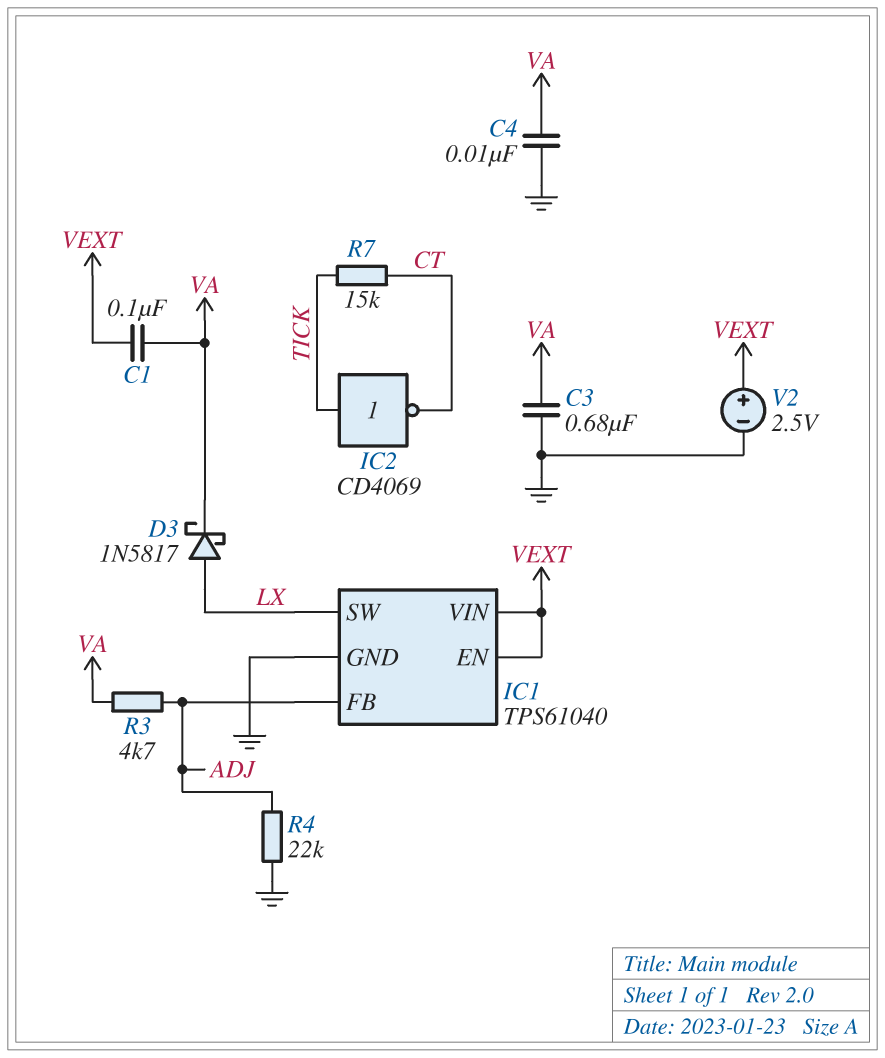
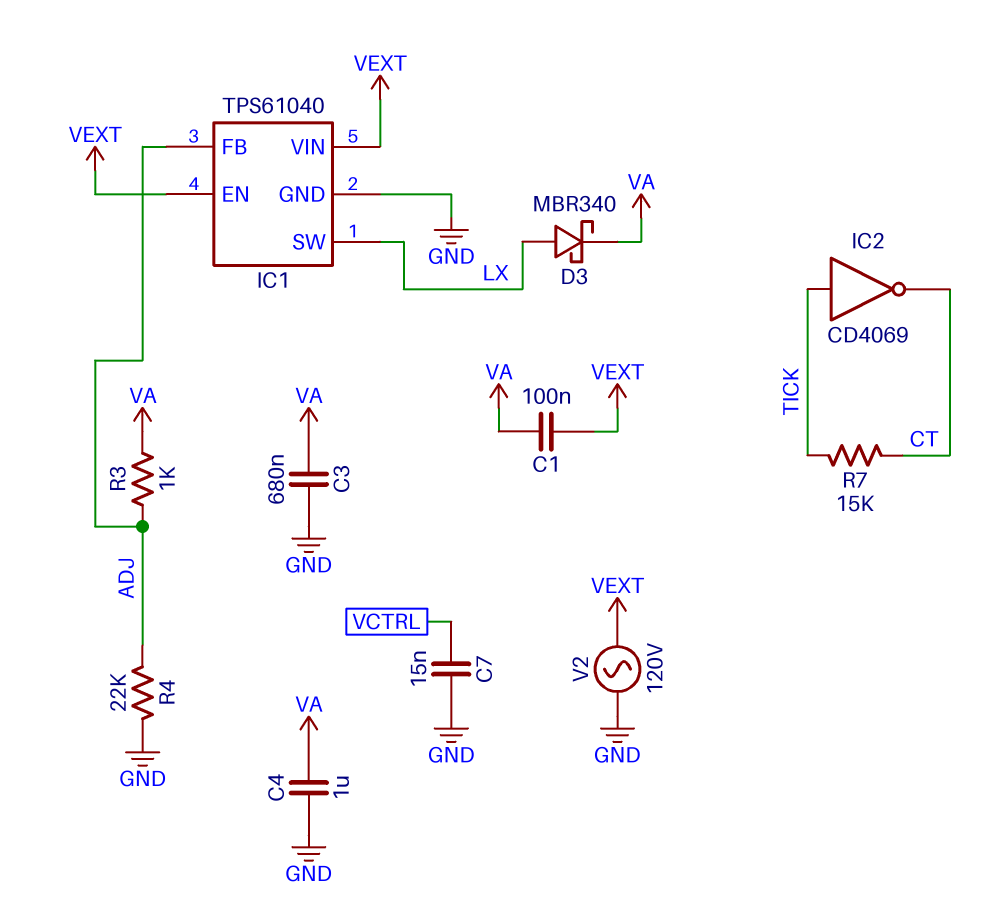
C4: 10nF (GND, VA) -> 1uF (GND, VA)
C7: none -> 15nF (GND, VCTRL)
D3: schottky 1N5817 (A LX, K VA) -> schottky MBR340 (A LX, K VA)
R3: 4.7k (ADJ, VA) -> 1k (ADJ, VA)
V2: 2.5V (plus VEXT, minus GND) -> AC 120V (GND, VEXT)

